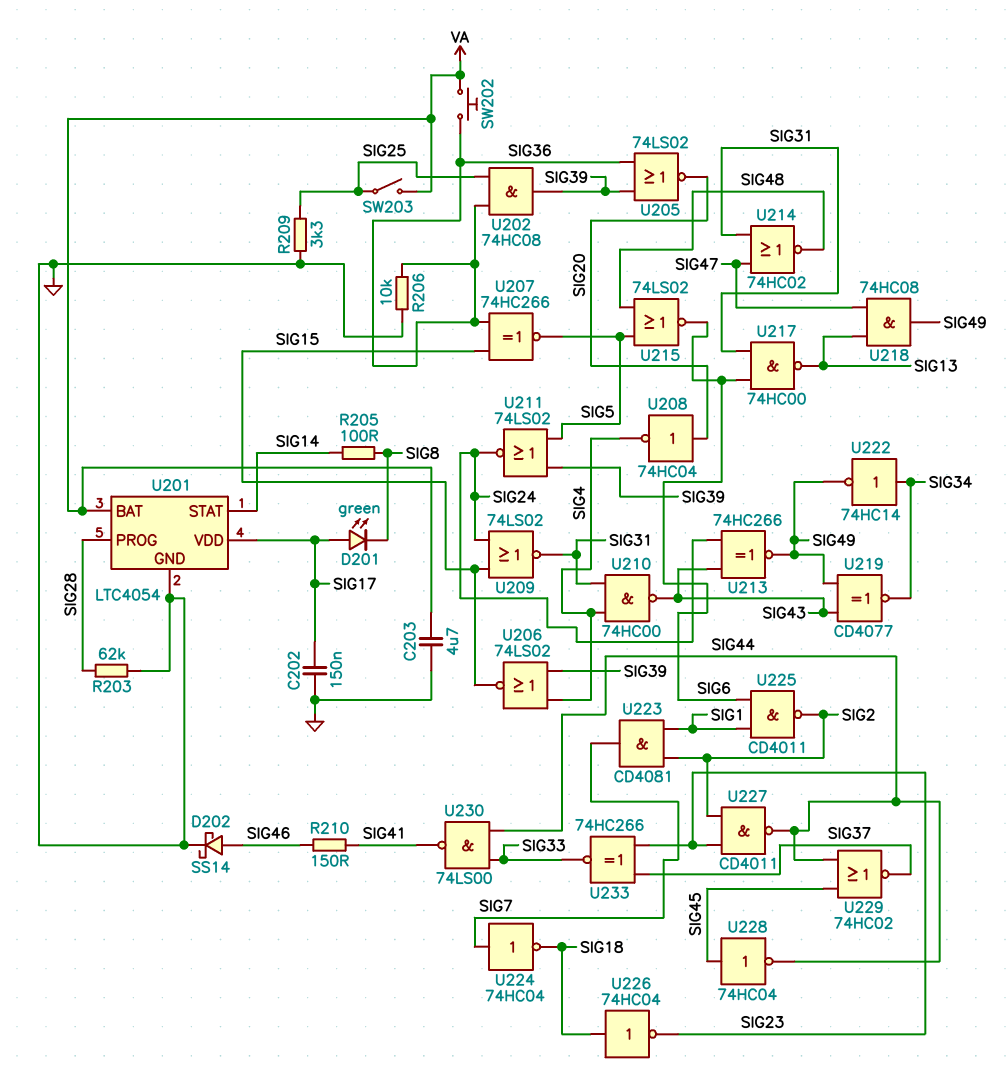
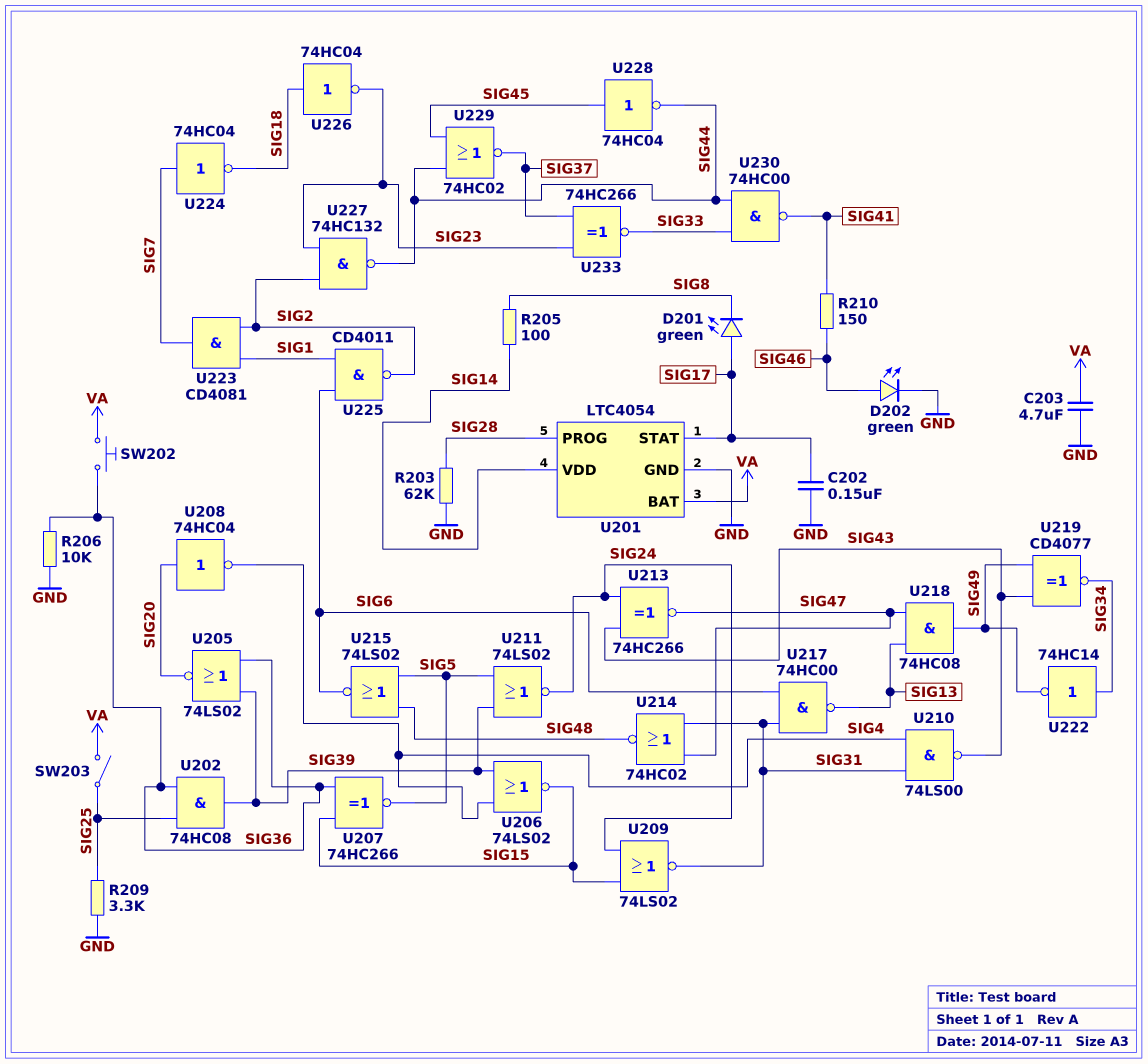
D202: schottky SS14 (A SIG46, K GND) -> LED green (A SIG46, K GND)
U201 pin STAT: SIG14 -> SIG17
U201 pin VDD: SIG17 -> SIG14
U210: NAND 74HC00 (in SIG4, in SIG31, out SIG43) -> NAND 74LS00 (in SIG4, in SIG31, out SIG43)
U213: XNOR 74HC266 (in SIG24, in SIG43, out SIG49) -> XNOR 74HC266 (in SIG24, in SIG43, out SIG47)
U227: NAND CD4011 (in SIG2, in SIG23, out SIG44) -> NAND 74HC132 (in SIG2, in SIG23, out SIG44)
U230: NAND 74LS00 (in SIG33, in SIG44, out SIG41) -> NAND 74HC00 (in SIG33, in SIG44, out SIG41)

